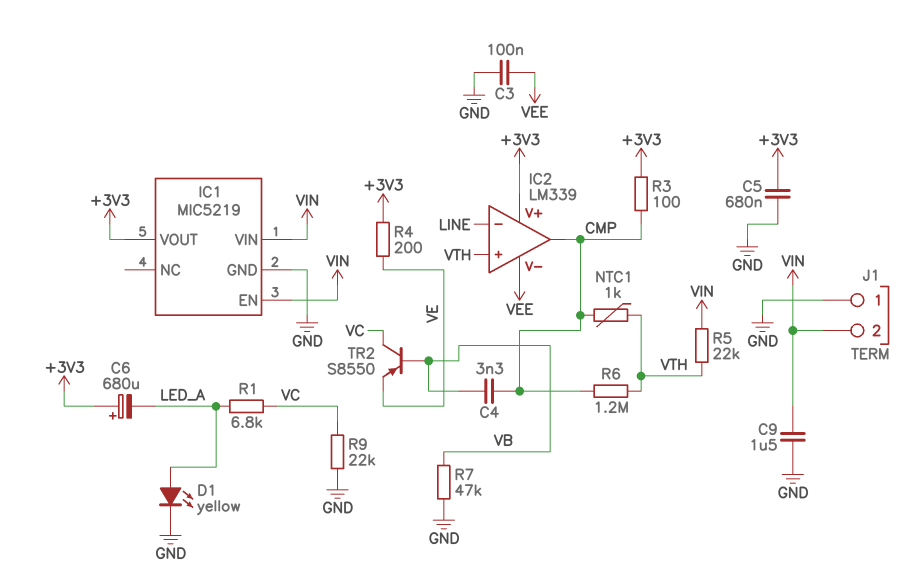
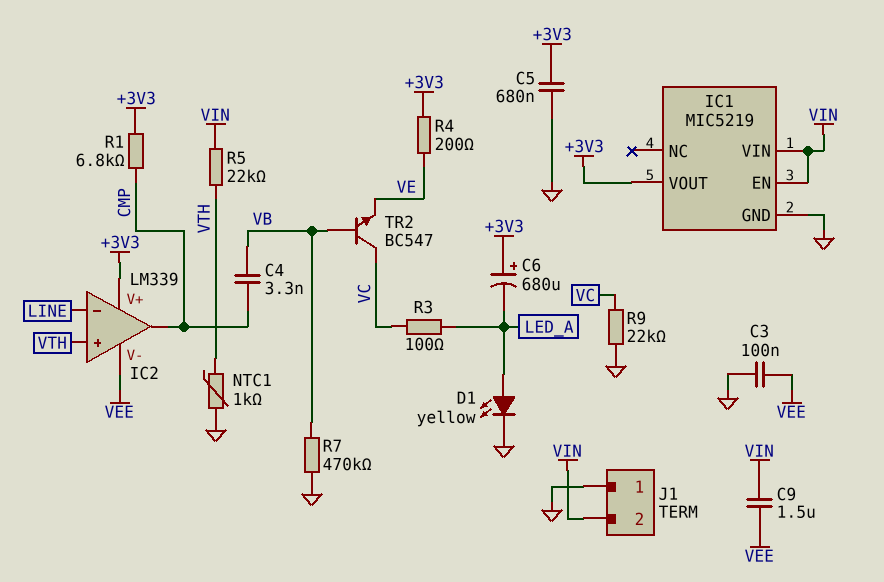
C9: 1.5uF (GND, VIN) -> 1.5uF (VEE, VIN)
NTC1: 1k (CMP, VTH) -> 1k (GND, VTH)
R1: 6.8k (LED_A, VC) -> 6.8k (+3V3, CMP)
R3: 100 (+3V3, CMP) -> 100 (LED_A, VC)
R6: 1.2M (CMP, VTH) -> none
R7: 47k (GND, VB) -> 470k (GND, VB)
TR2: PNP S8550 (B VB, C VC, E VE) -> NPN BC547 (B VB, C VC, E VE)

